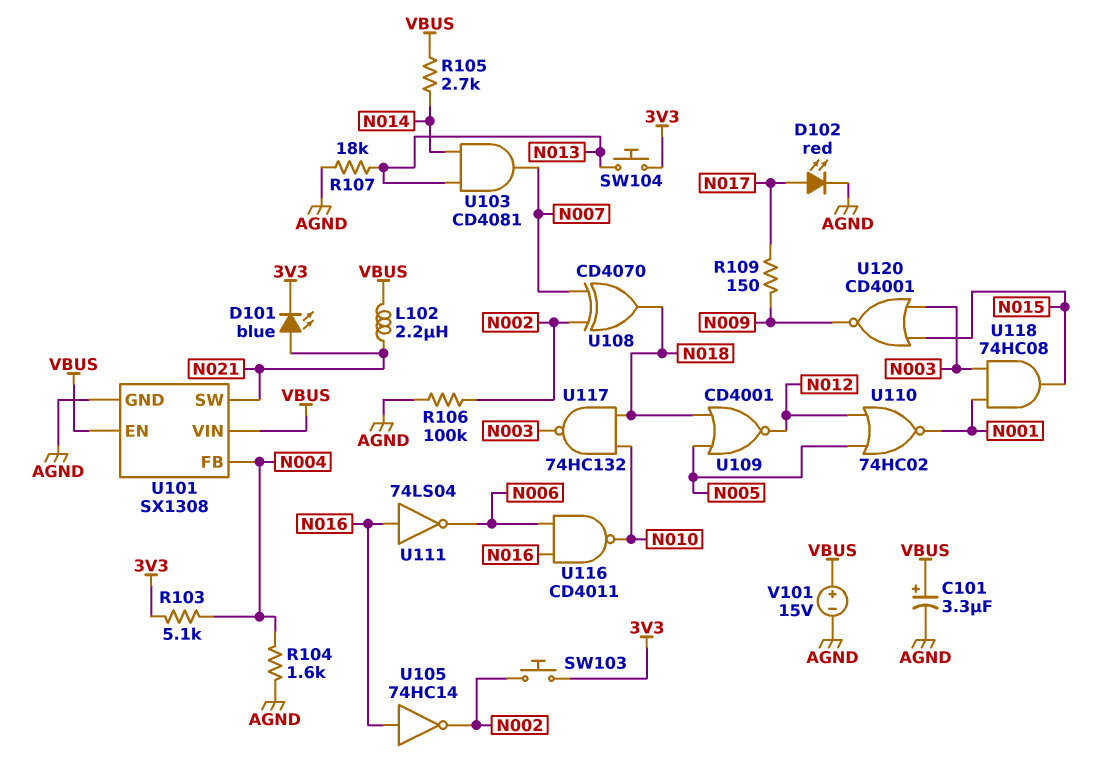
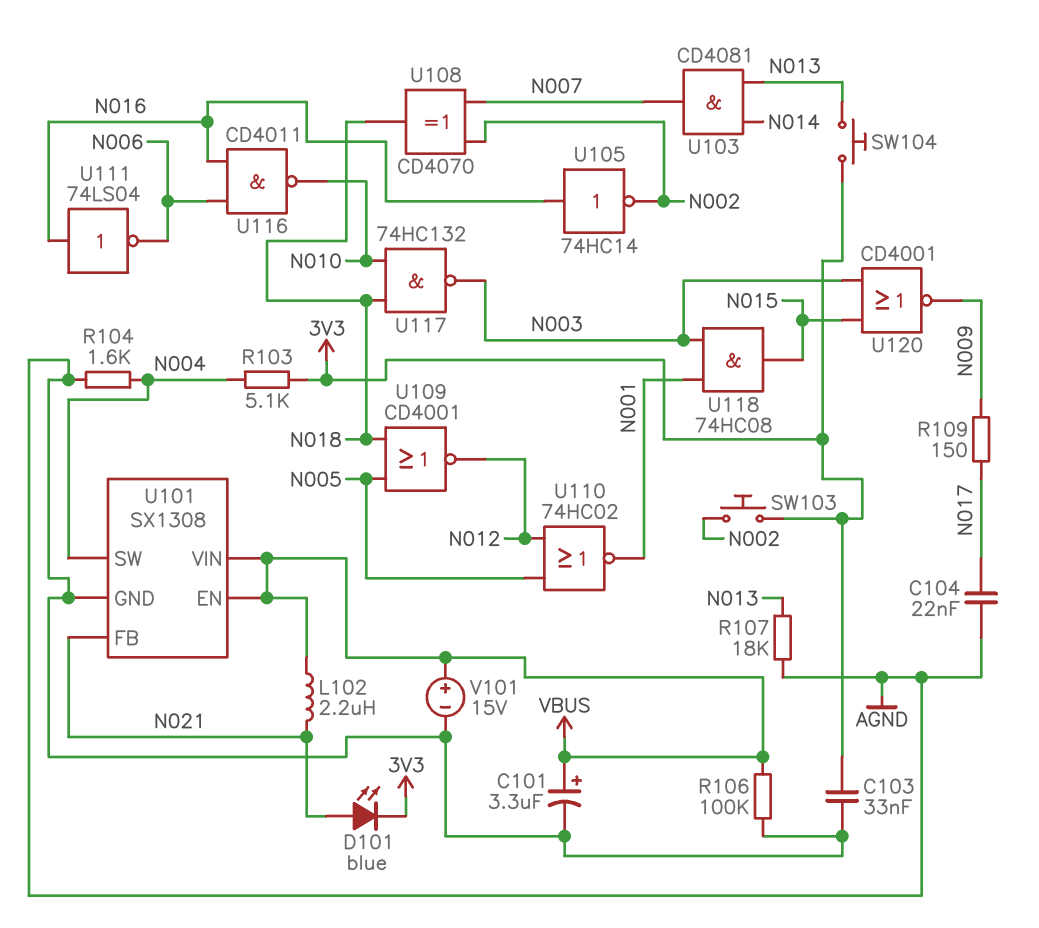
C103: none -> 33nF (3V3, AGND)
C104: none -> 22nF (AGND, N017)
D102: LED red (A N017, K AGND) -> none
R105: 2.7k (N014, VBUS) -> none
R106: 100k (AGND, N002) -> 100k (AGND, VBUS)
U101 pin FB: N004 -> N021
U101 pin SW: N021 -> N004

